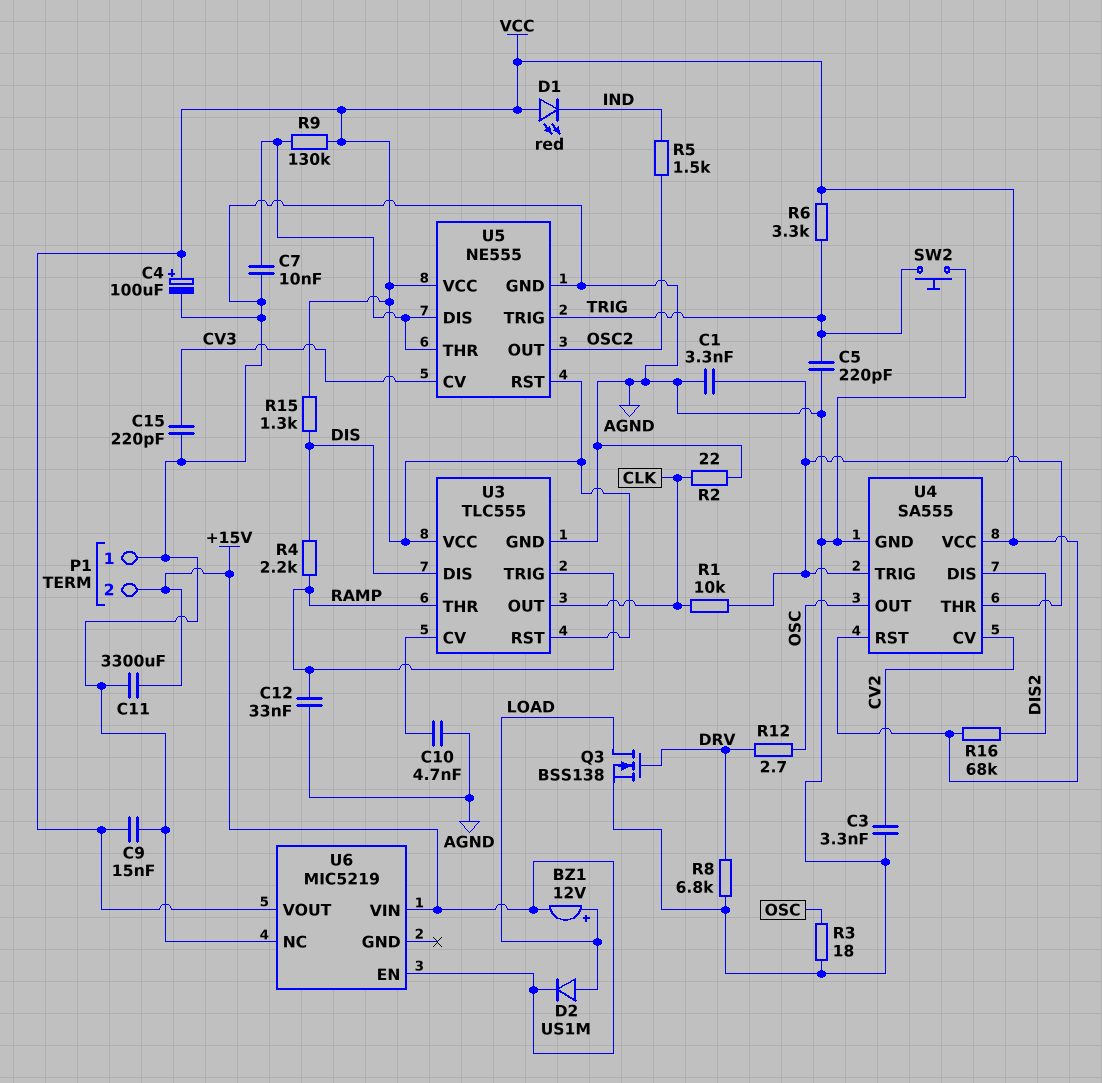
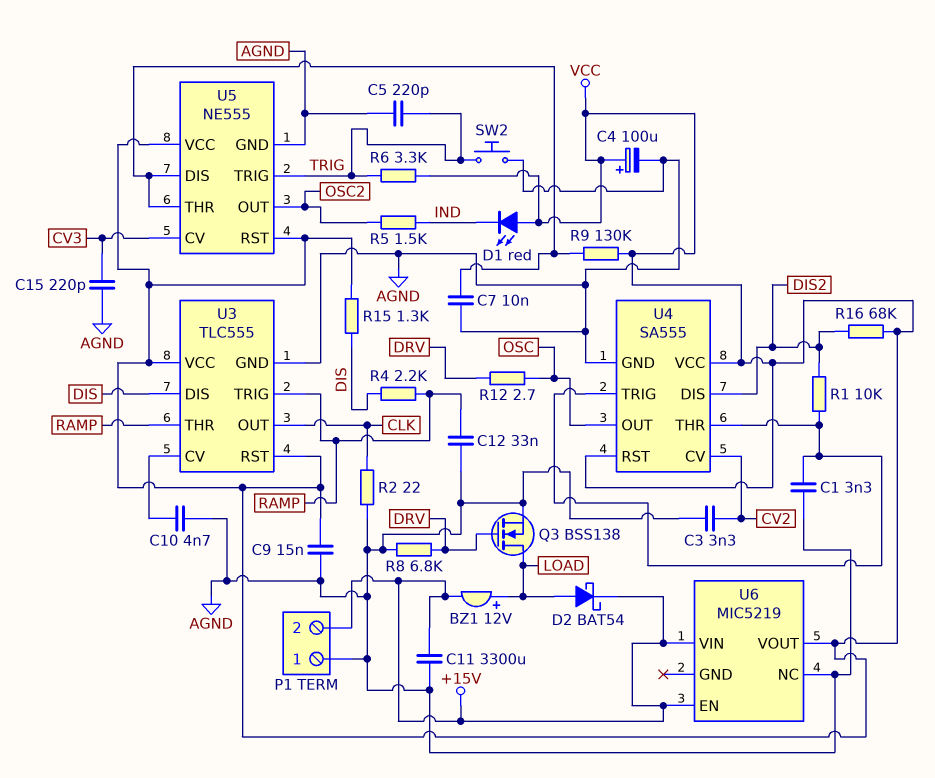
D2: diode US1M (A LOAD, K +15V) -> schottky BAT54 (A LOAD, K +15V)
R1: 10k (CLK, U4/THR) -> 10k (DIS2, U4/THR)
R3: 18 (AGND, OSC) -> none

